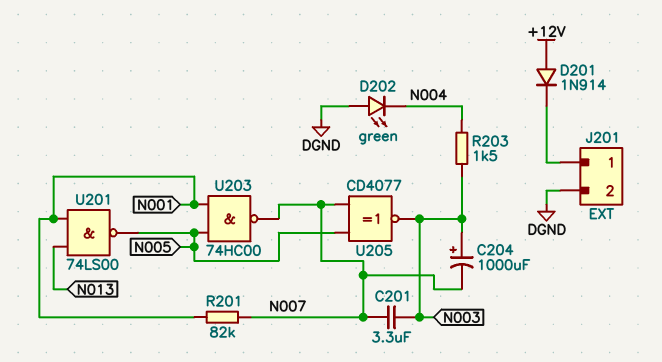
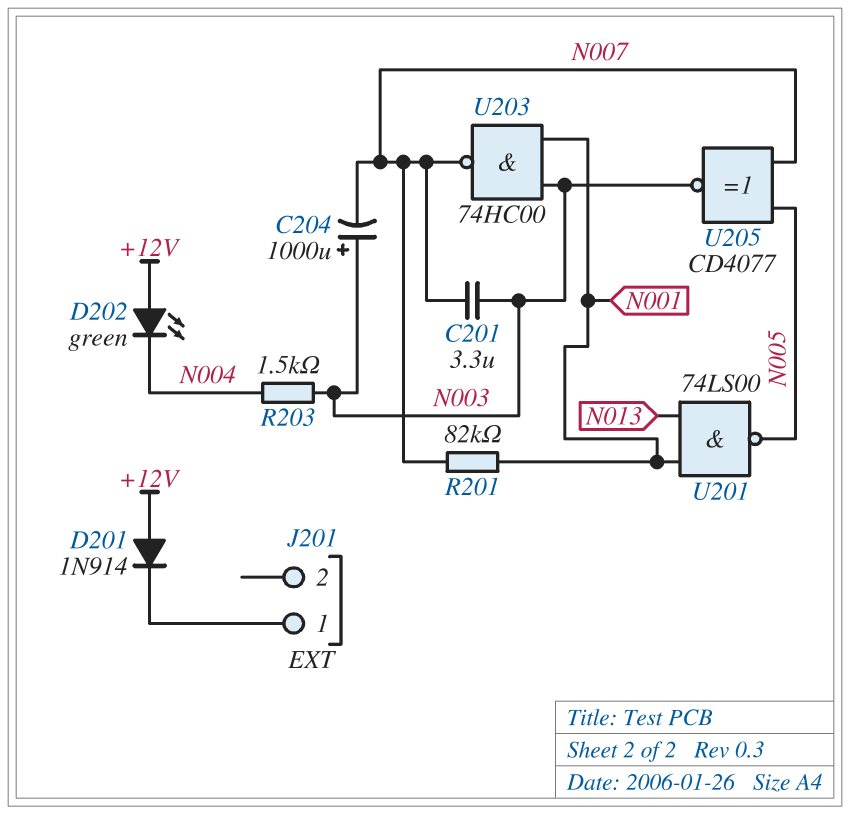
D202: LED green (A DGND, K N004) -> LED green (A +12V, K N004)
J201 pin 2: DGND -> none
U203: NAND 74HC00 (in N001, in N005, out N007) -> NAND 74HC00 (in N001, in N003, out N007)

